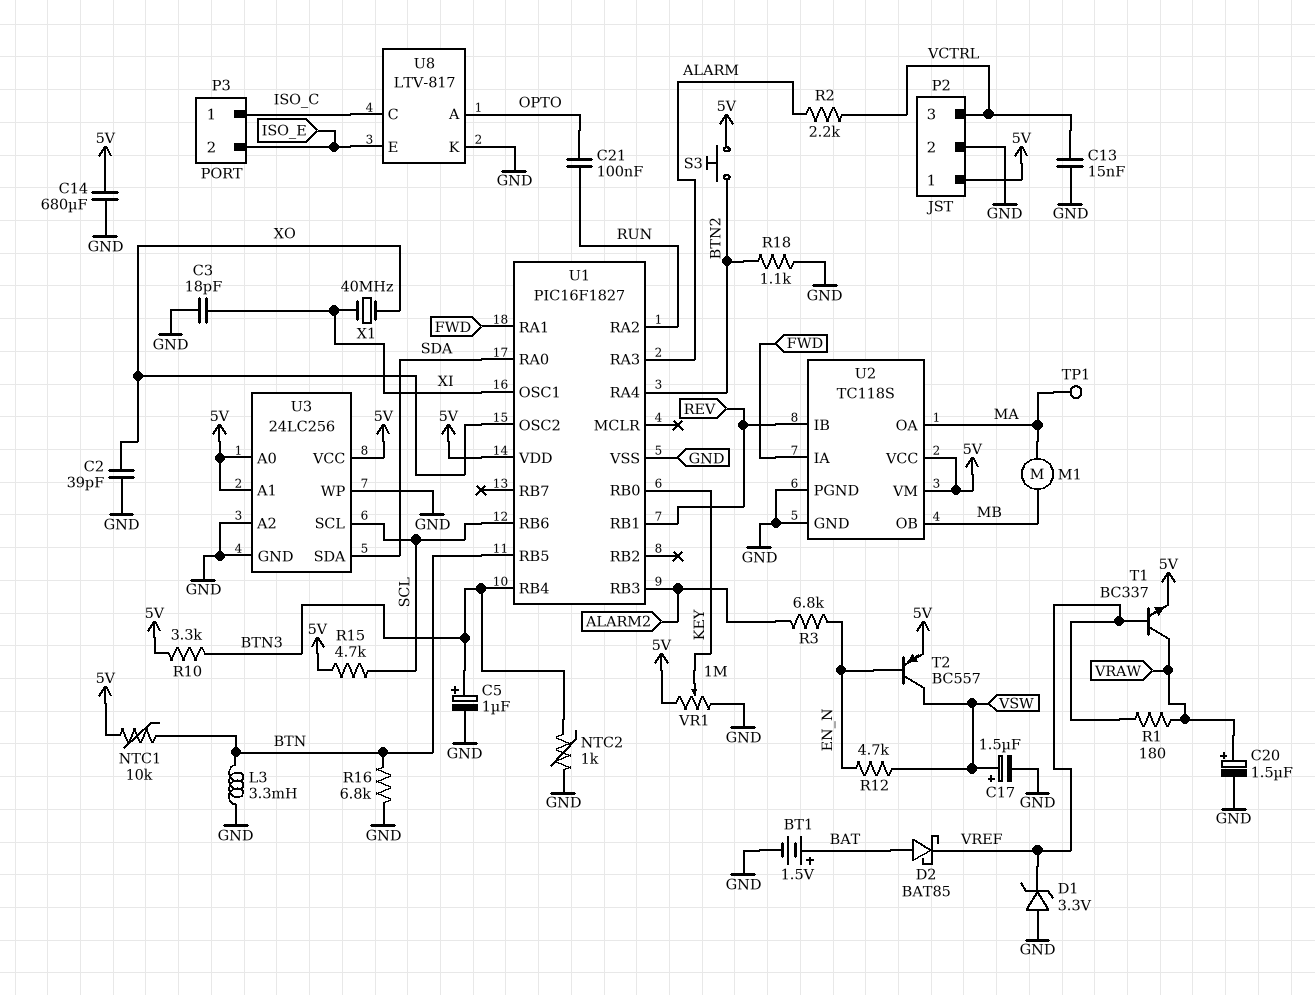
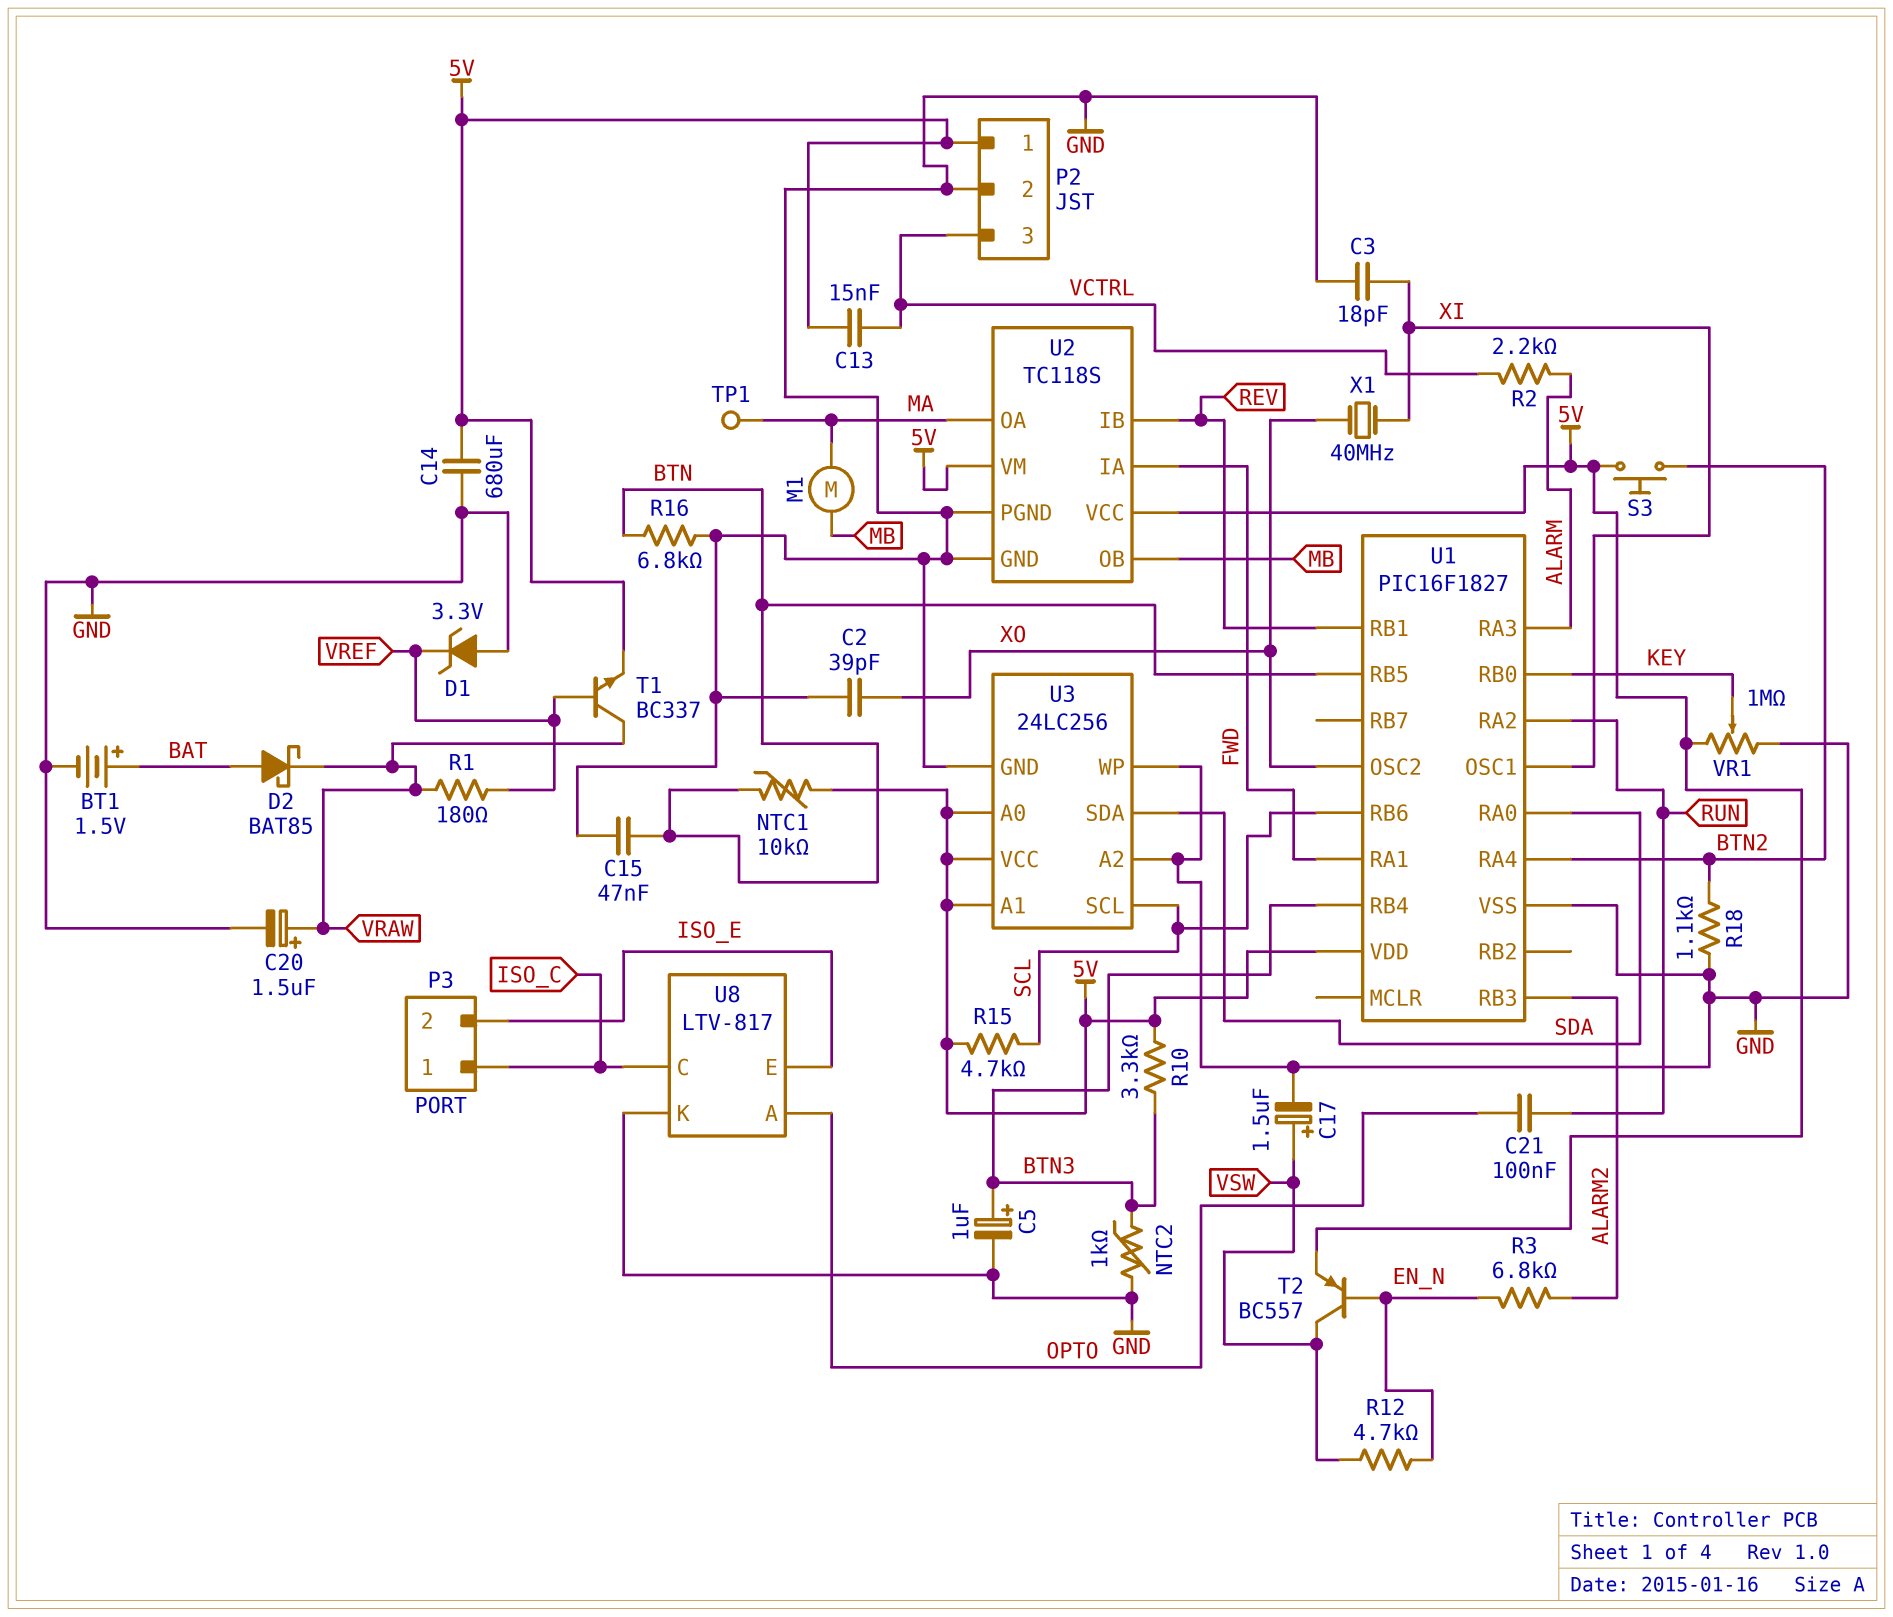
C13: 15nF (GND, VCTRL) -> 15nF (5V, VCTRL)
C15: none -> 47nF (BTN, GND)
D2: schottky BAT85 (A BAT, K VREF) -> schottky BAT85 (A BAT, K VRAW)
L3: 3.3mH (BTN, GND) -> none

